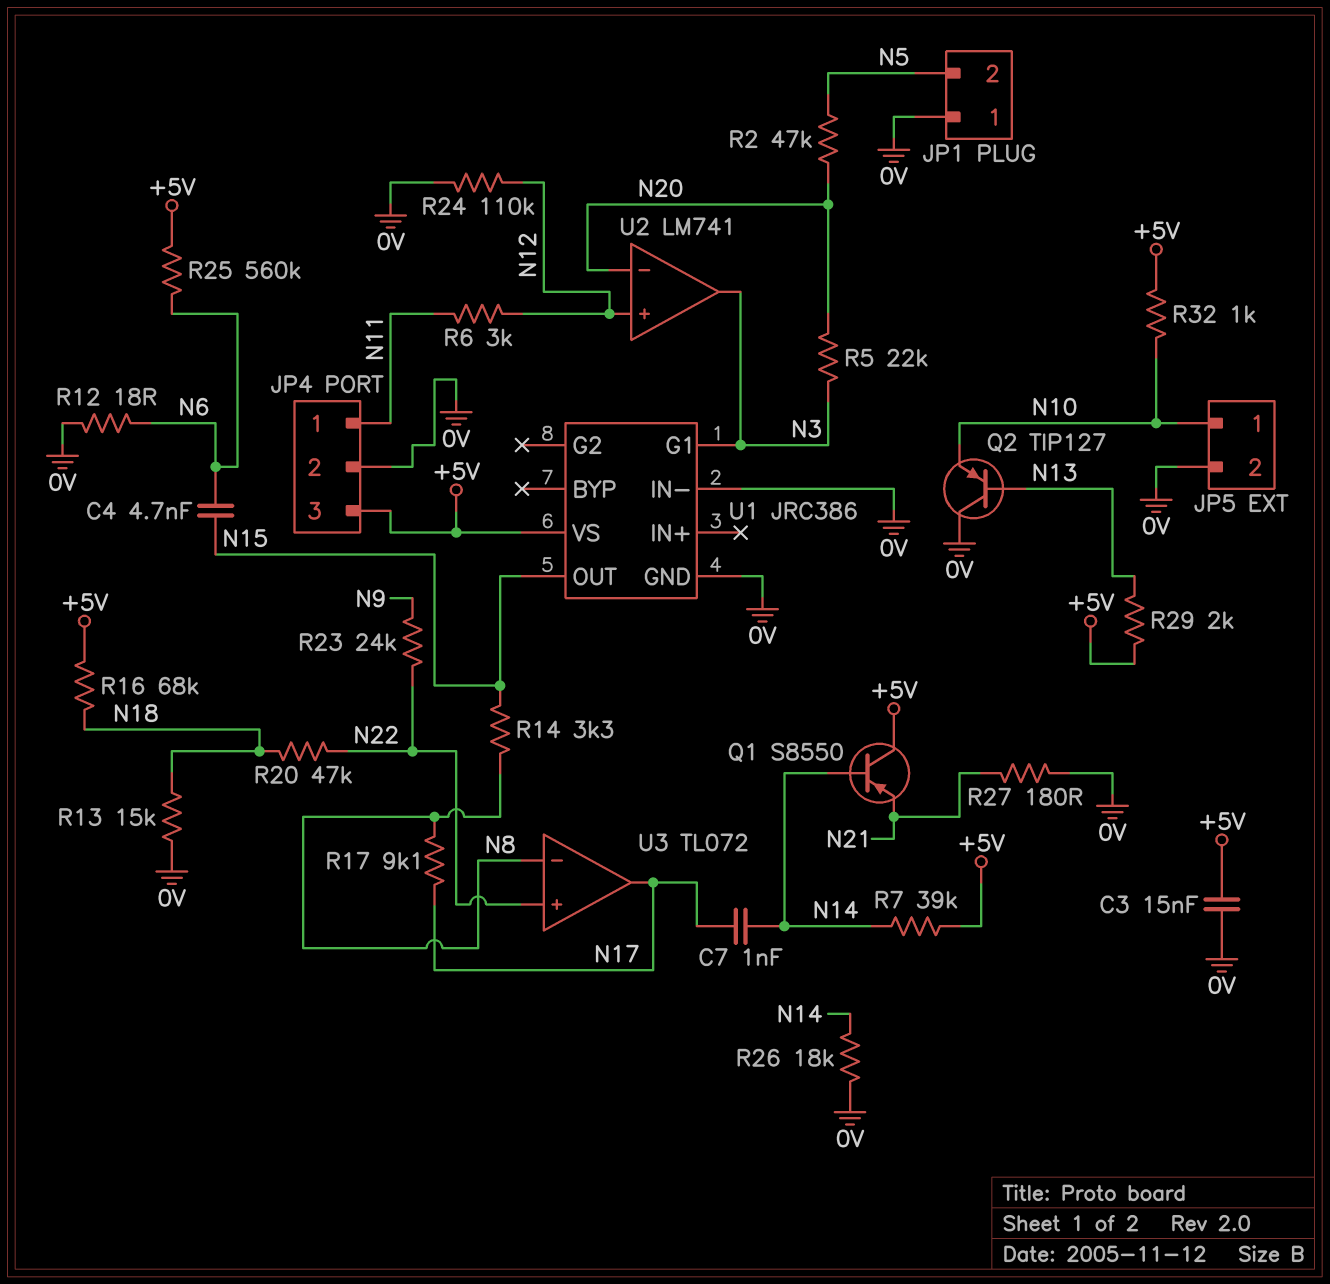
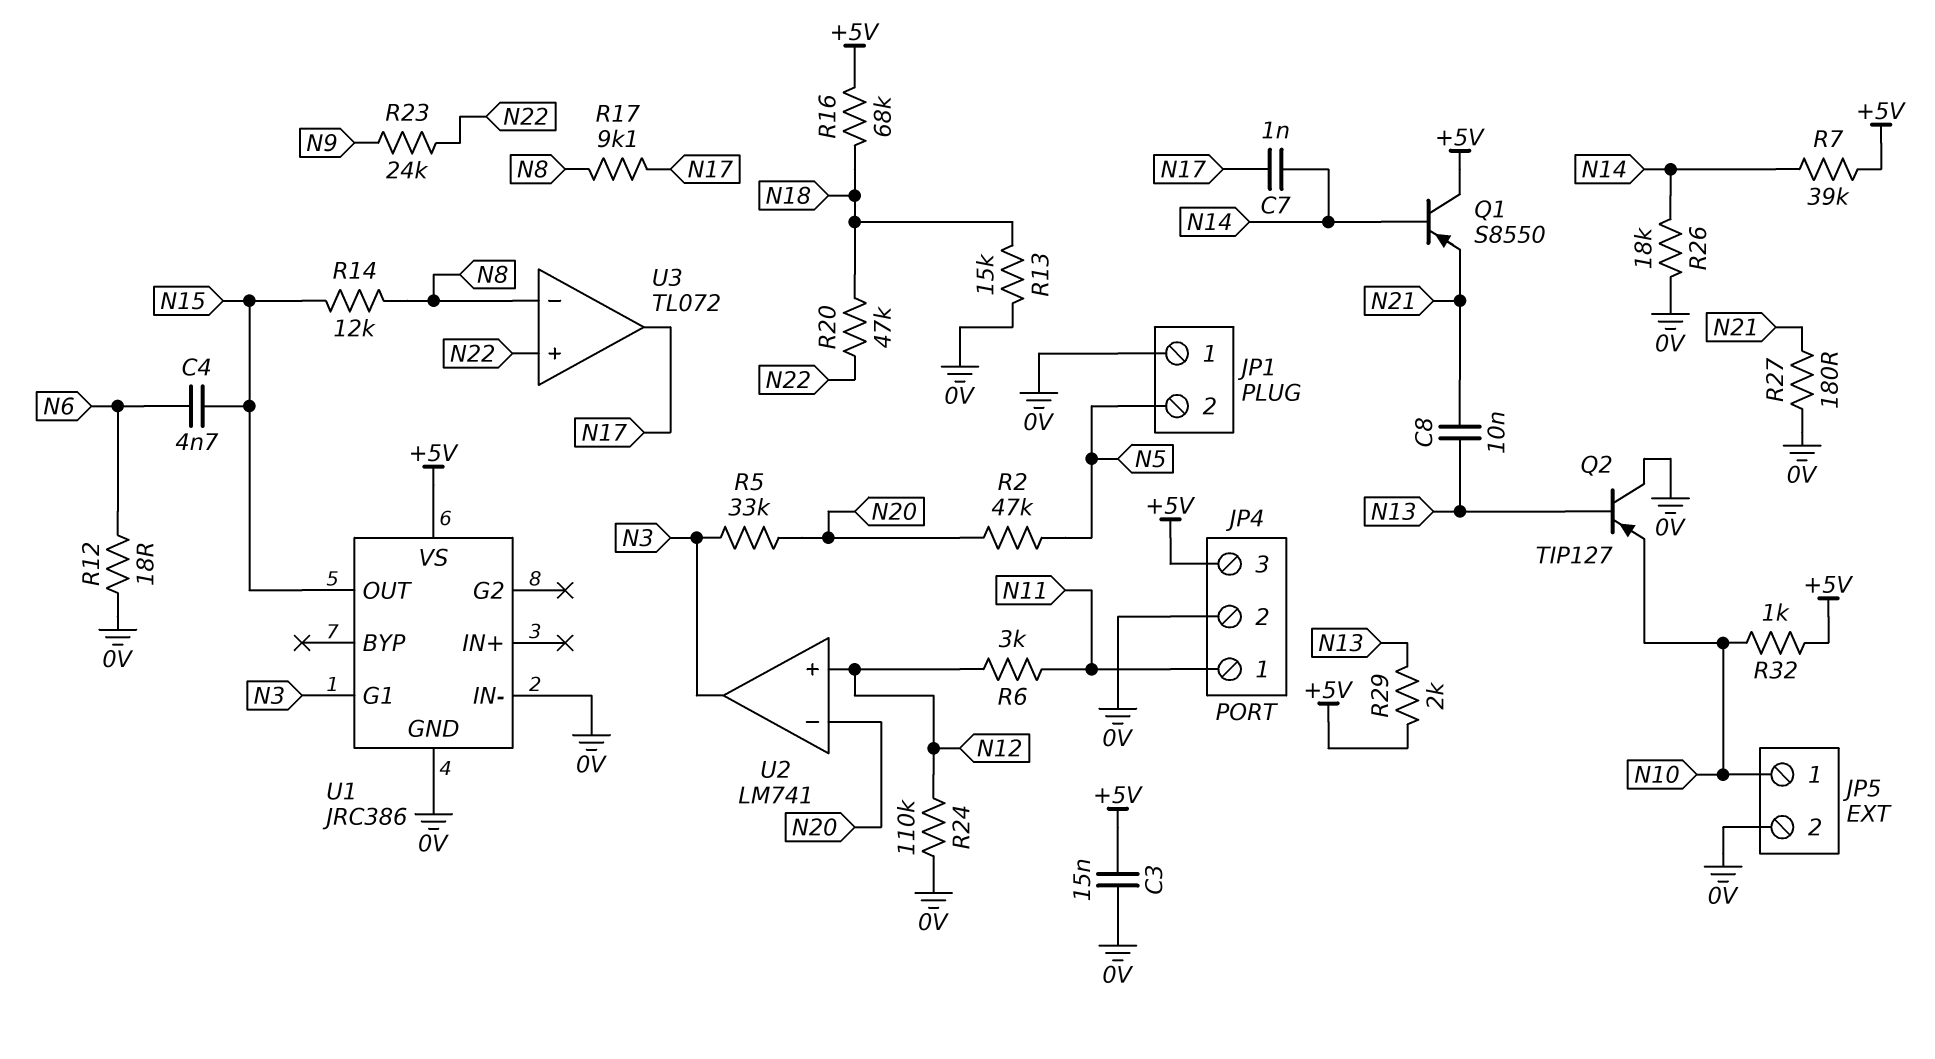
C8: none -> 10nF (N13, N21)
R5: 22k (N3, N20) -> 33k (N3, N20)
R14: 3.3k (N8, N15) -> 12k (N8, N15)
R25: 560k (+5V, N6) -> none

